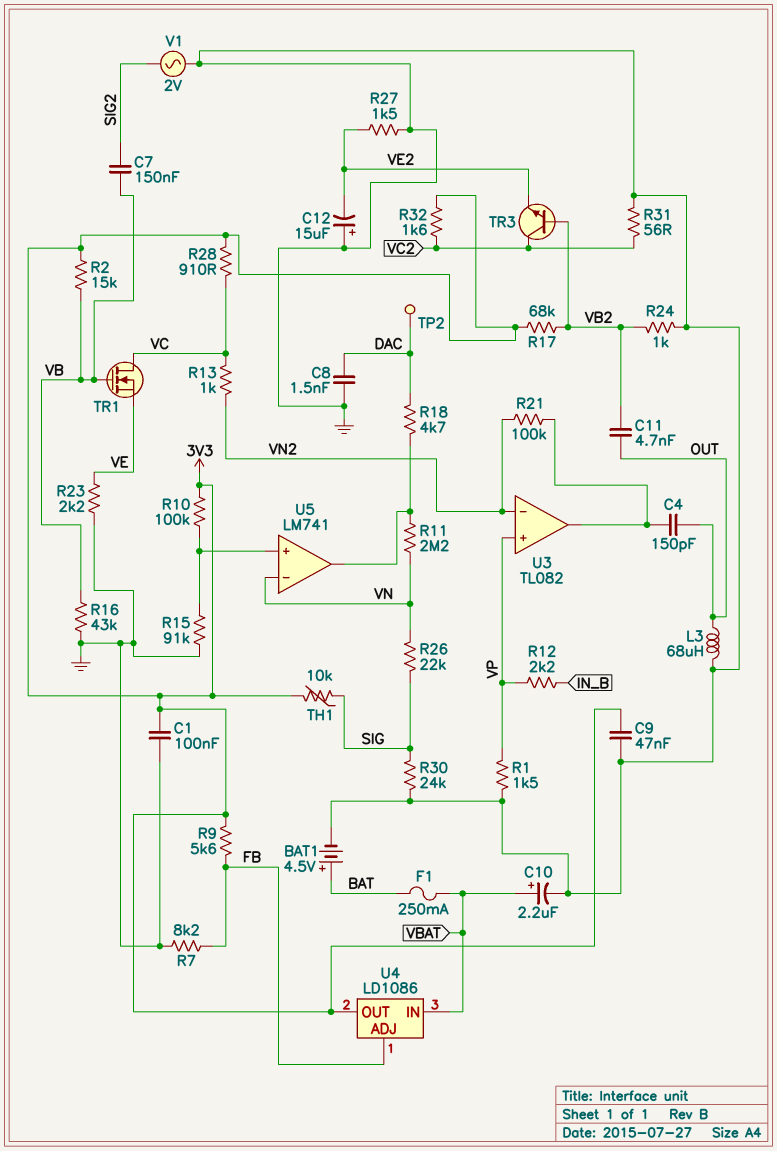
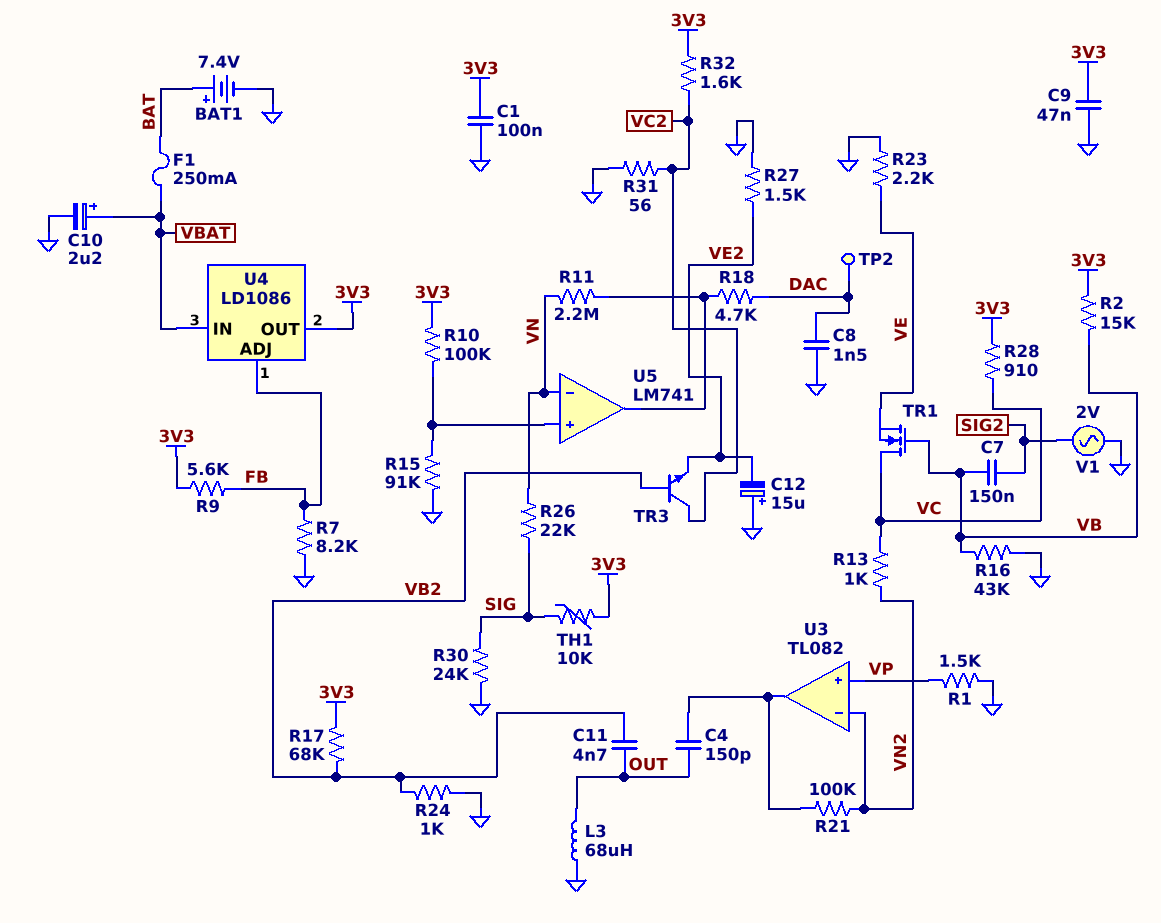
BAT1: 4.5V (plus BAT, minus GND) -> 7.4V (plus BAT, minus GND)
R12: 2.2k (IN_B, VP) -> none

